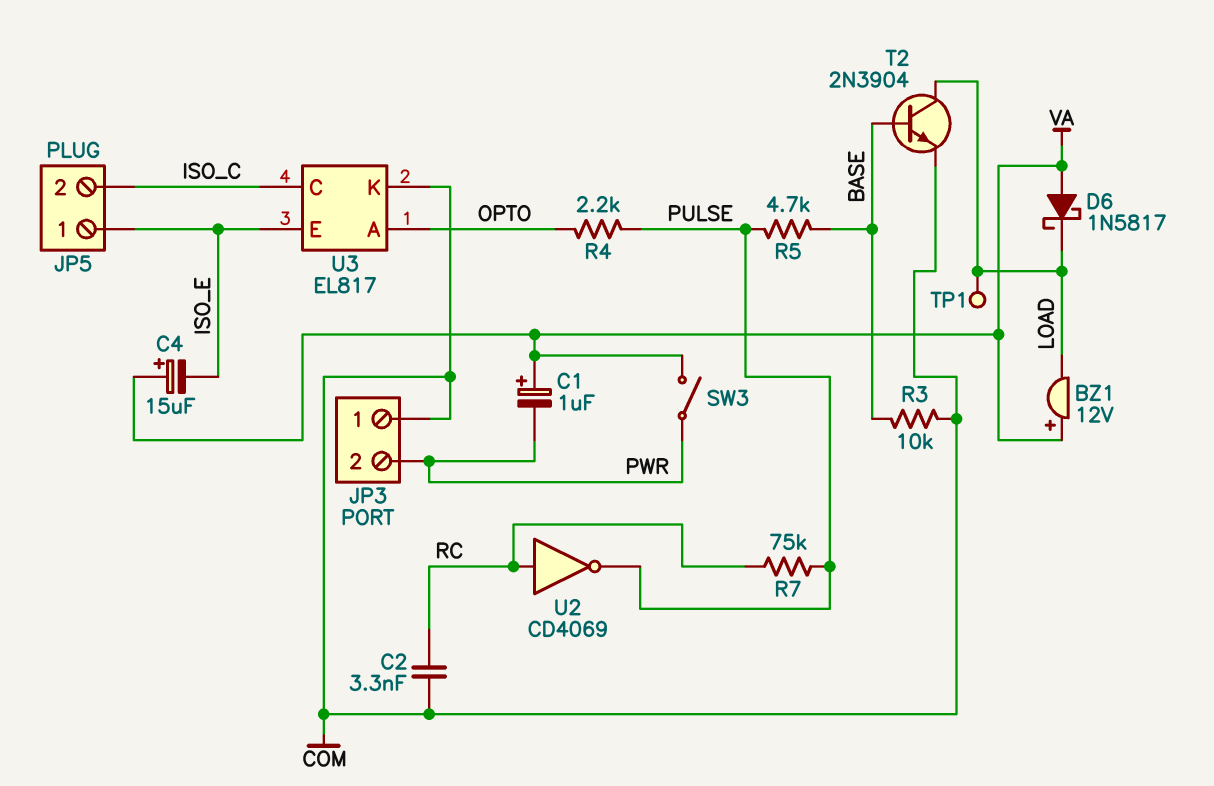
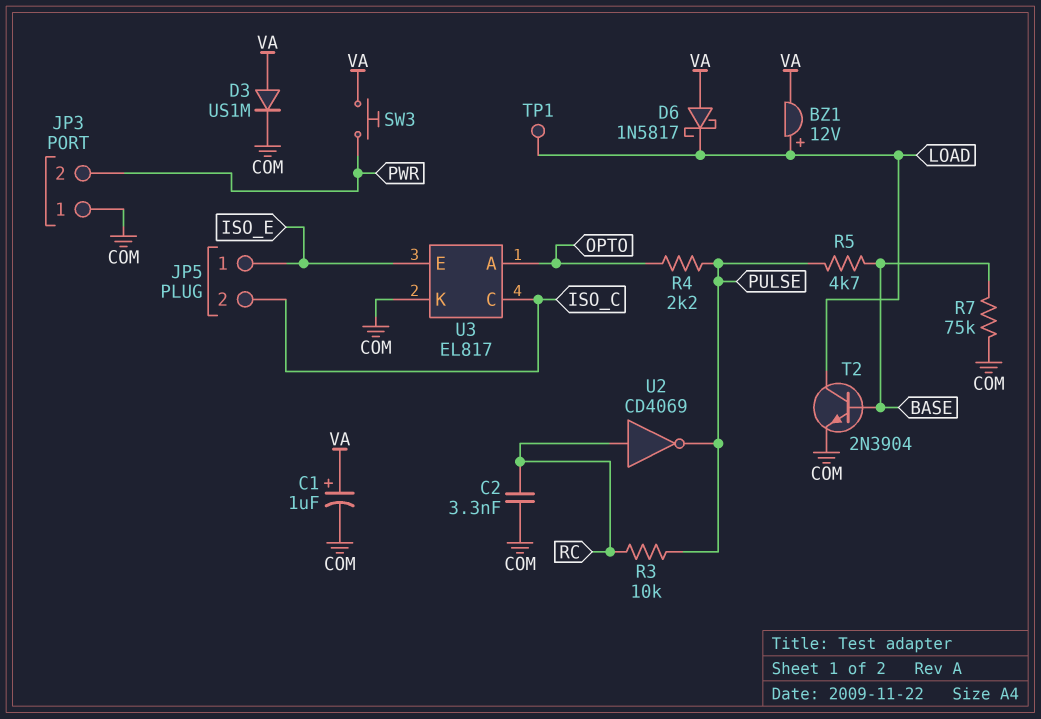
BZ1: buzzer 12V (plus VA, minus LOAD) -> buzzer 12V (plus LOAD, minus VA)
C1: 1uF (plus VA, minus PWR) -> 1uF (plus VA, minus COM)
C4: 15uF (plus VA, minus ISO_E) -> none
D3: none -> diode US1M (A VA, K COM)
R3: 10k (BASE, COM) -> 10k (PULSE, RC)
R7: 75k (PULSE, RC) -> 75k (BASE, COM)
SW3: switch (PWR, VA) -> button (PWR, VA)

